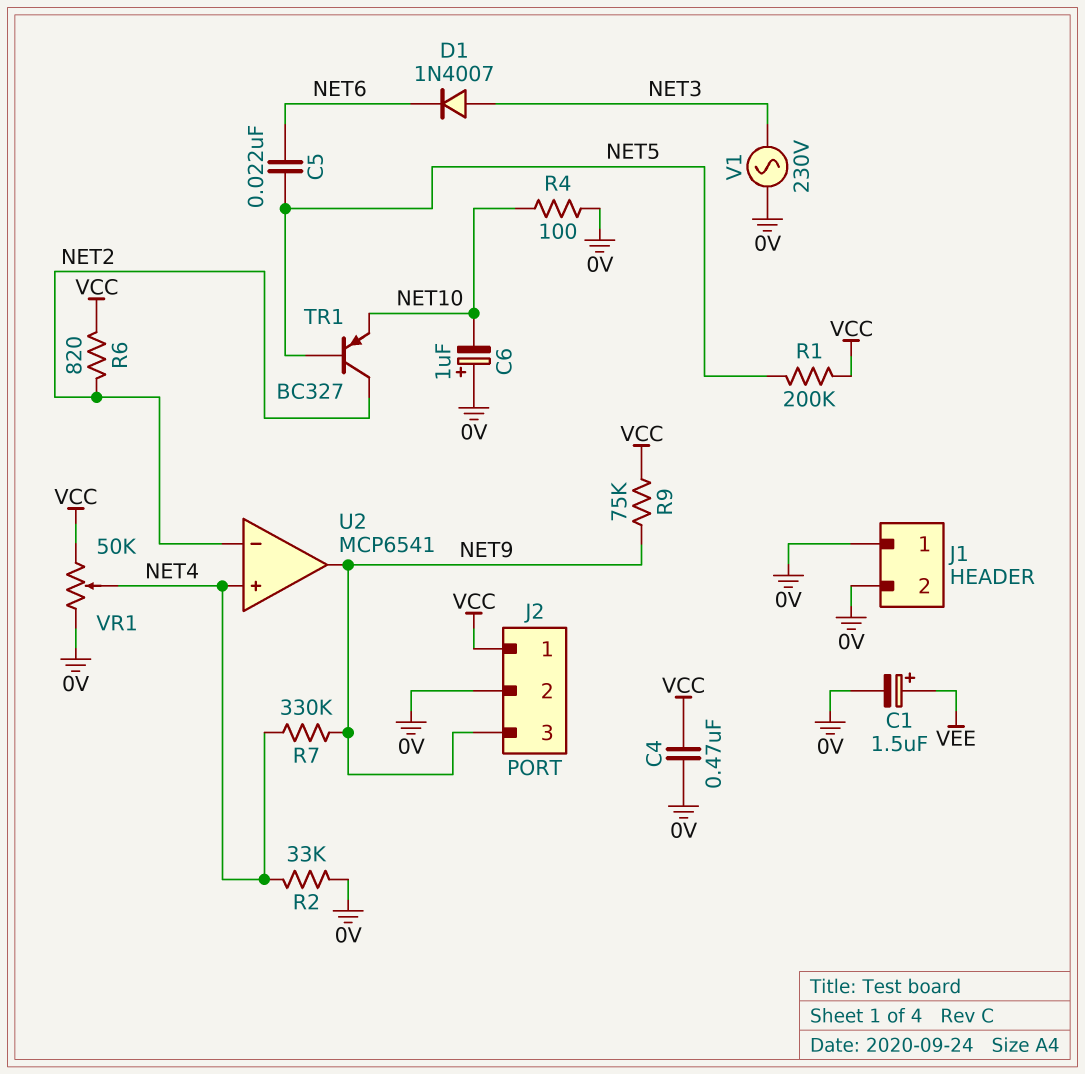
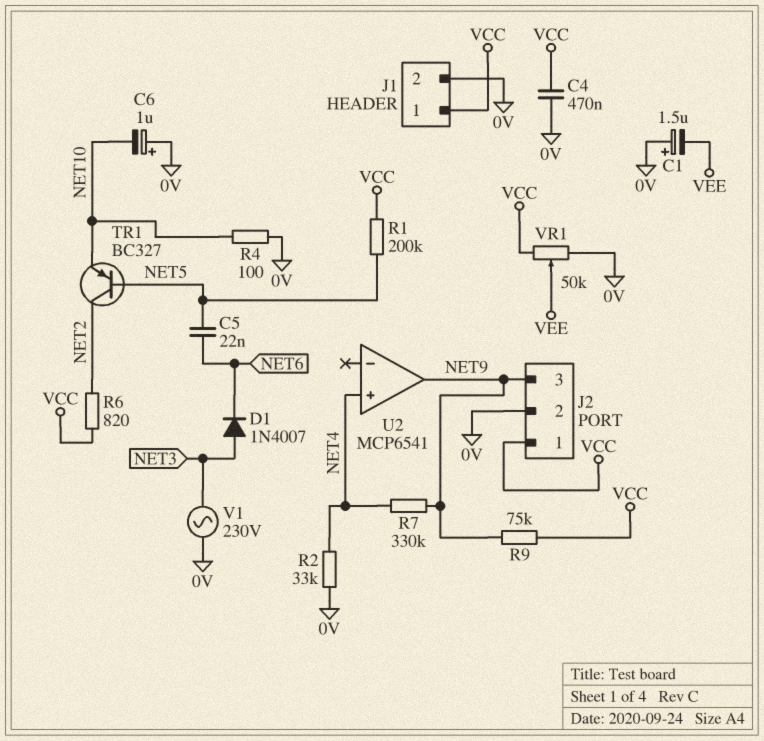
C1: 1.5uF (plus VEE, minus 0V) -> 1.5uF (plus 0V, minus VEE)
J1 pin 1: 0V -> VCC
U2 pin in-: NET2 -> none
VR1: 50k (0V, VCC, wiper NET4) -> 50k (0V, VCC, wiper VEE)

